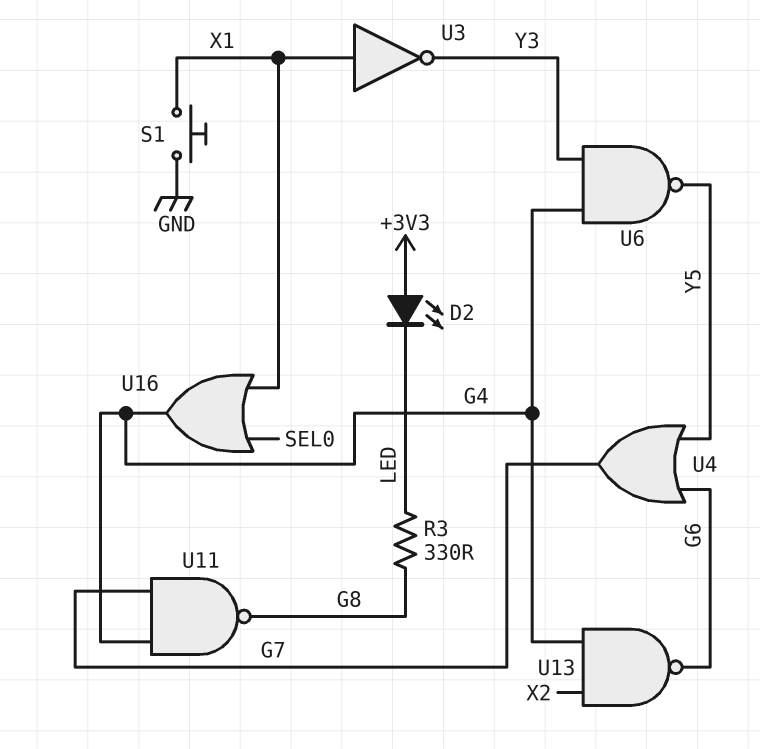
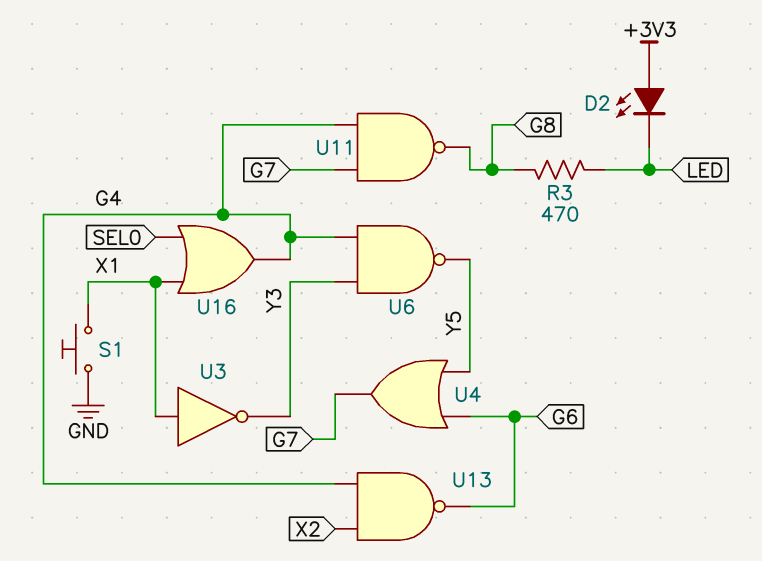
R3: 330 (G8, LED) -> 470 (G8, LED)

